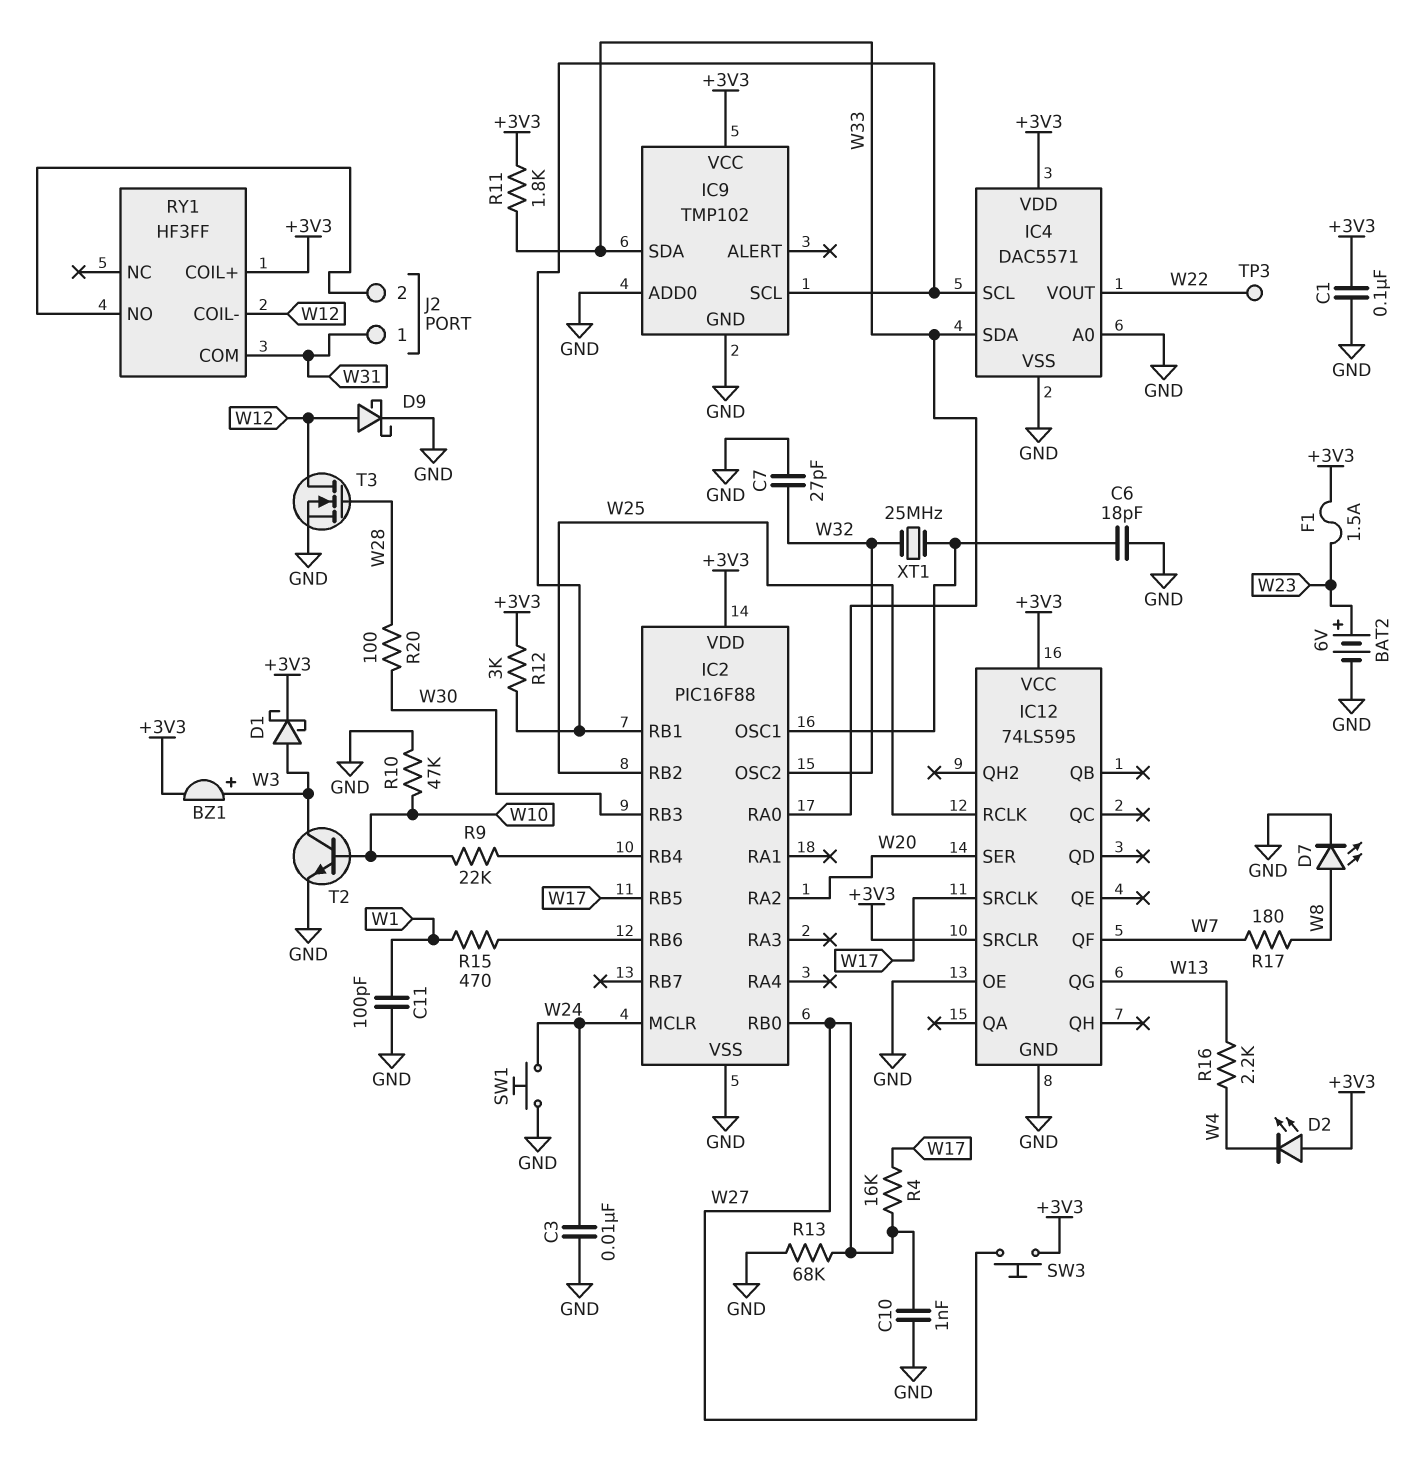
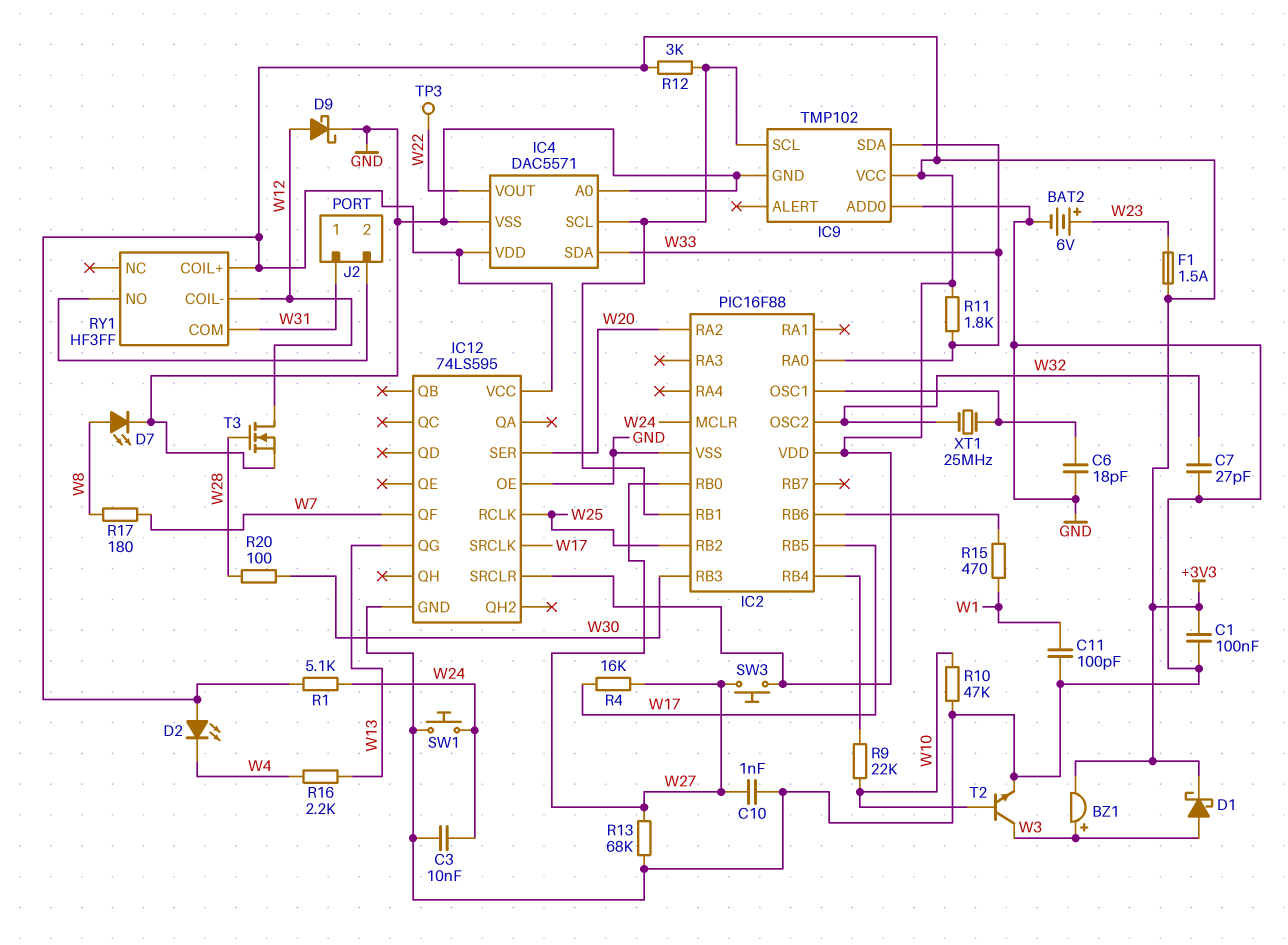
R1: none -> 5.1k (+3V3, W24)

